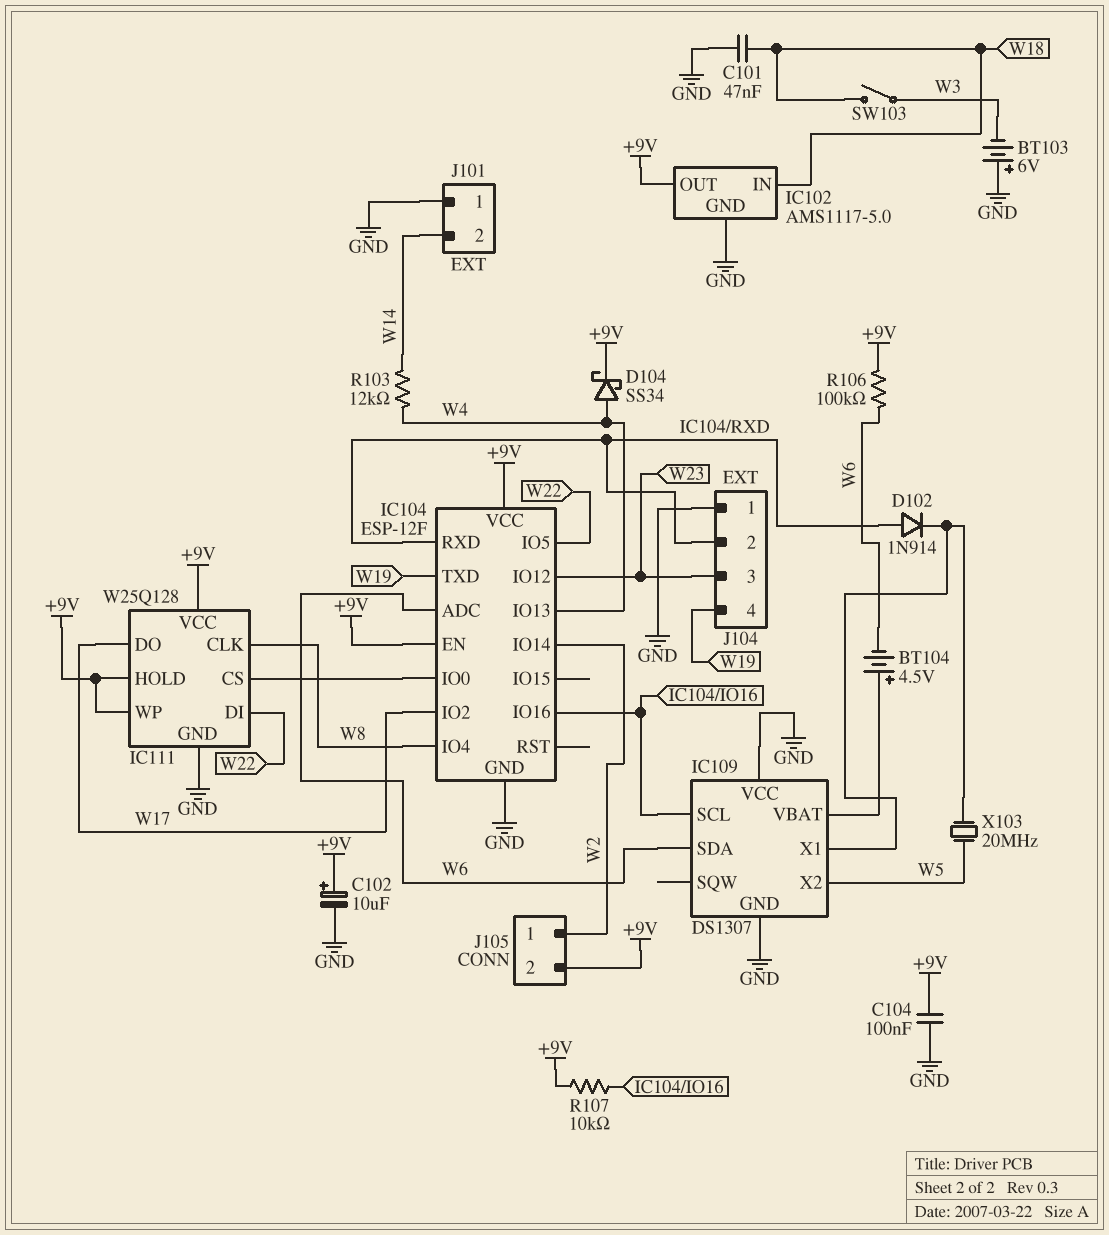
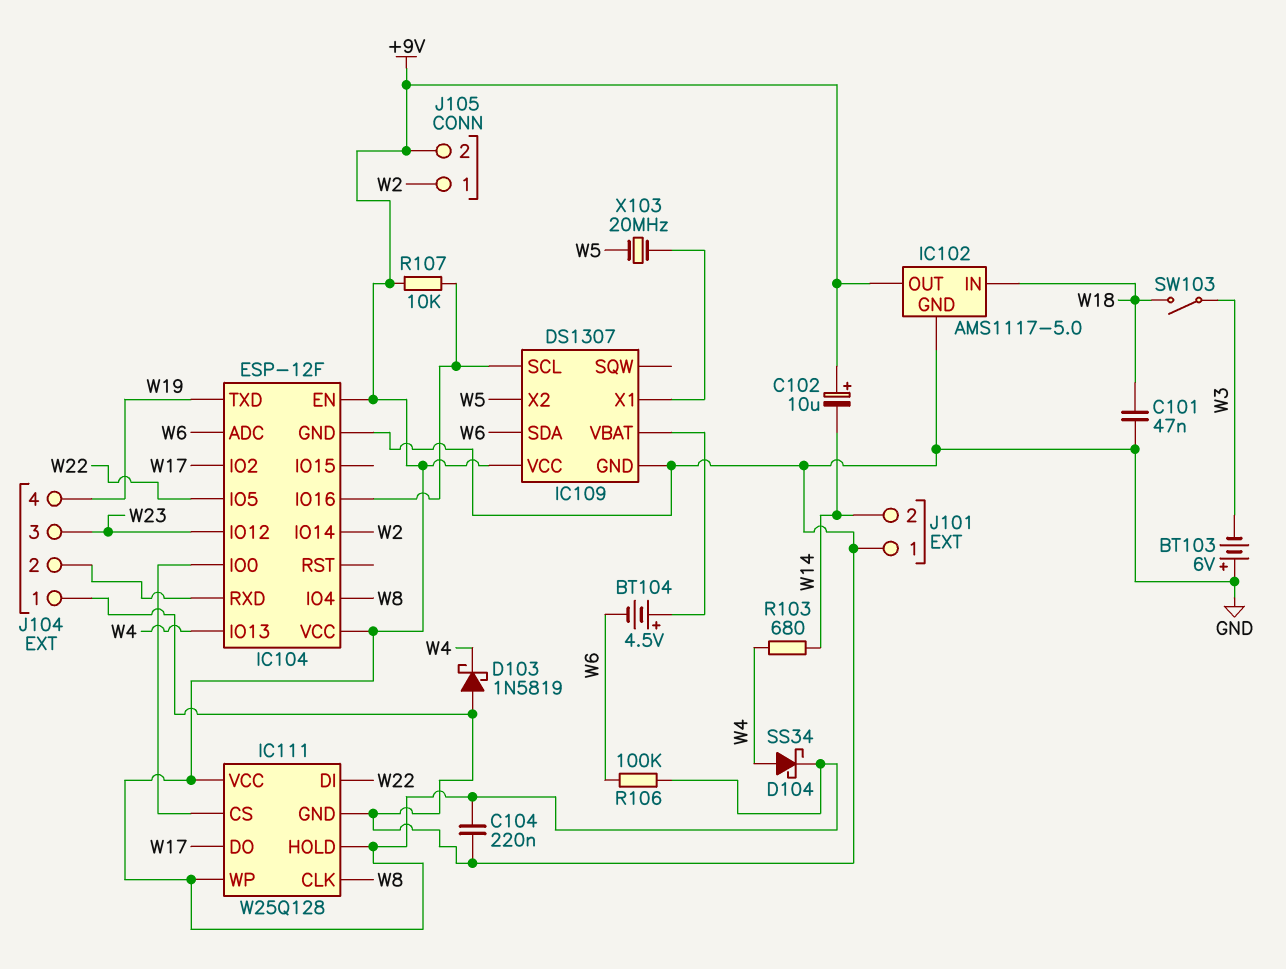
C102: 10uF (plus +9V, minus GND) -> 10uF (plus +9V, minus W14)
C104: 100nF (+9V, GND) -> 220nF (+9V, GND)
D102: diode 1N914 (A IC104/RXD, K IC109/X1) -> none
D103: none -> schottky 1N5819 (A GND, K W4)
IC109 pin VCC: GND -> +9V
R103: 12k (W4, W14) -> 680 (W4, W14)

